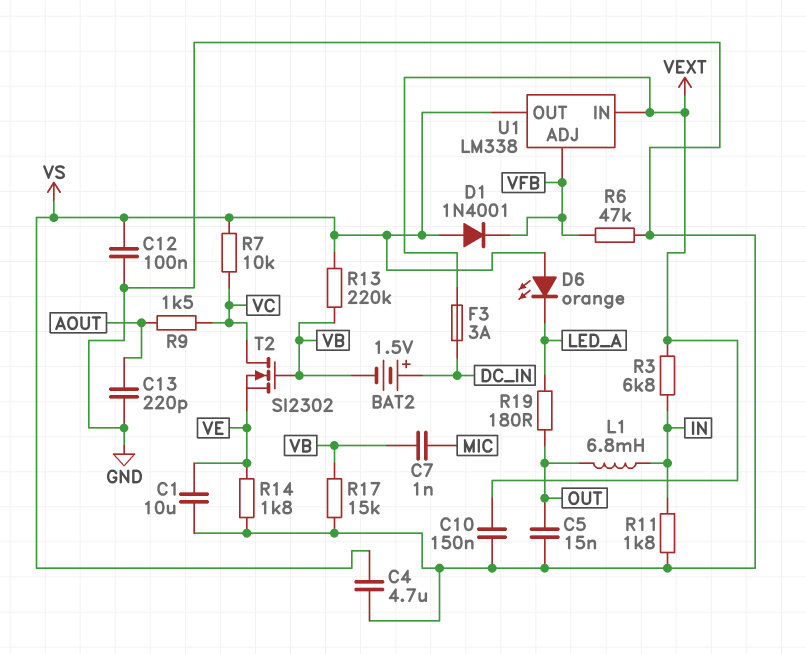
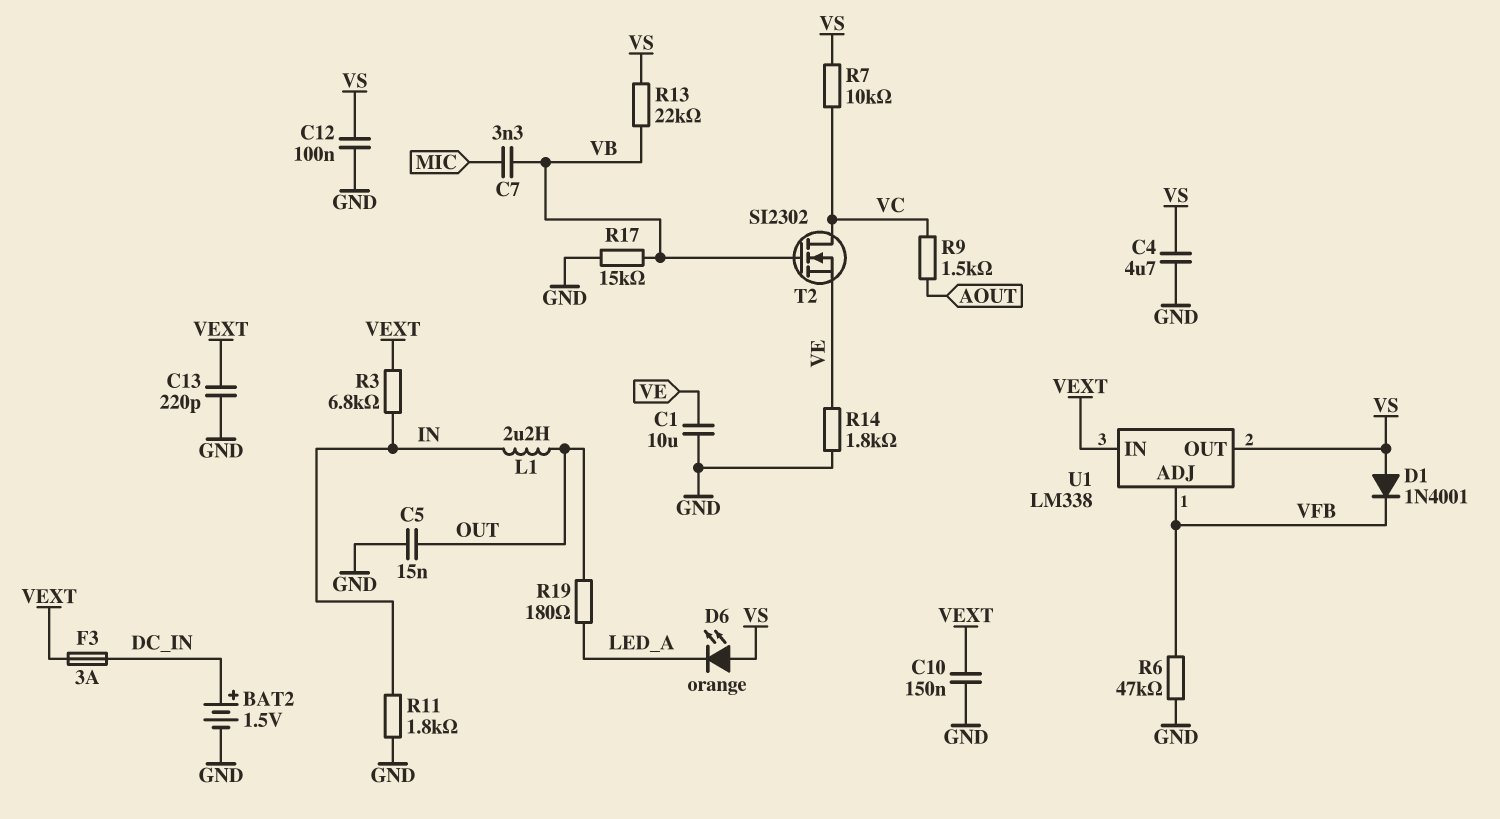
BAT2: 1.5V (plus DC_IN, minus VB) -> 1.5V (plus DC_IN, minus GND)
C7: 1nF (MIC, VB) -> 3.3nF (MIC, VB)
C13: 220pF (AOUT, GND) -> 220pF (GND, VEXT)
L1: 6.8mH (IN, OUT) -> 2.2uH (IN, OUT)
R13: 220k (VB, VS) -> 22k (VB, VS)

